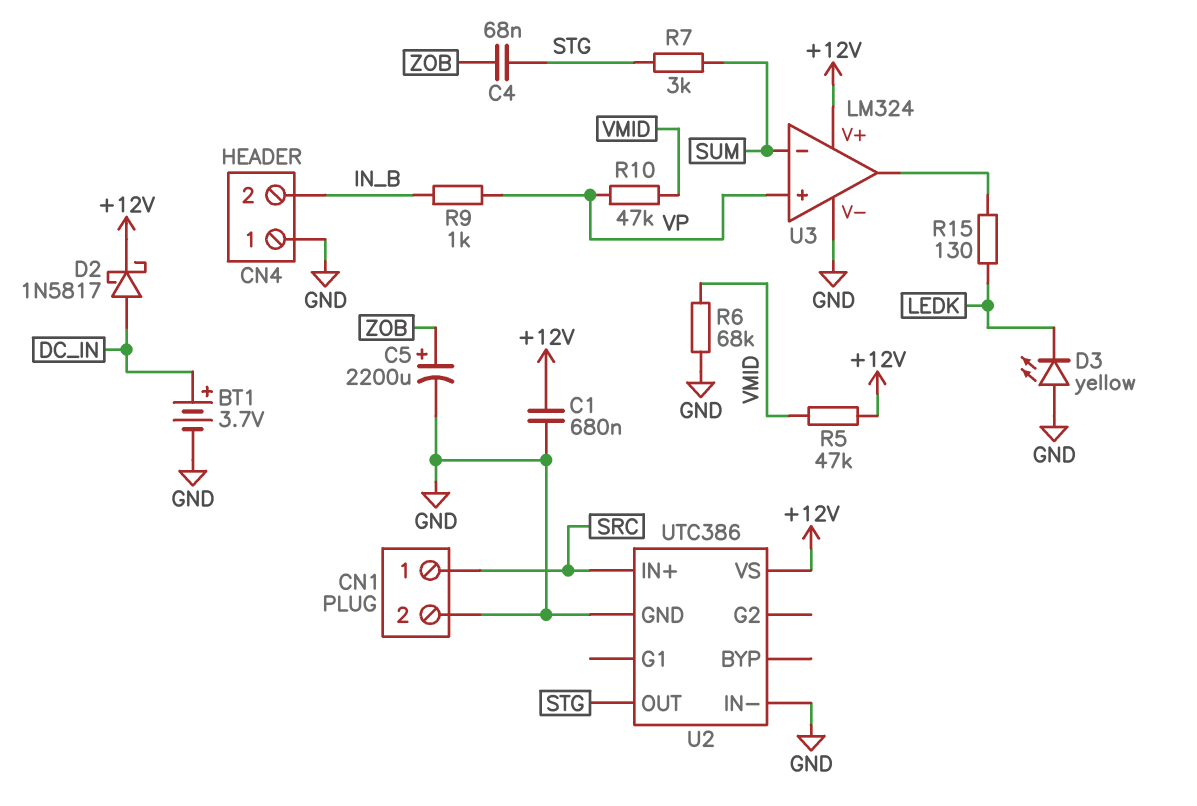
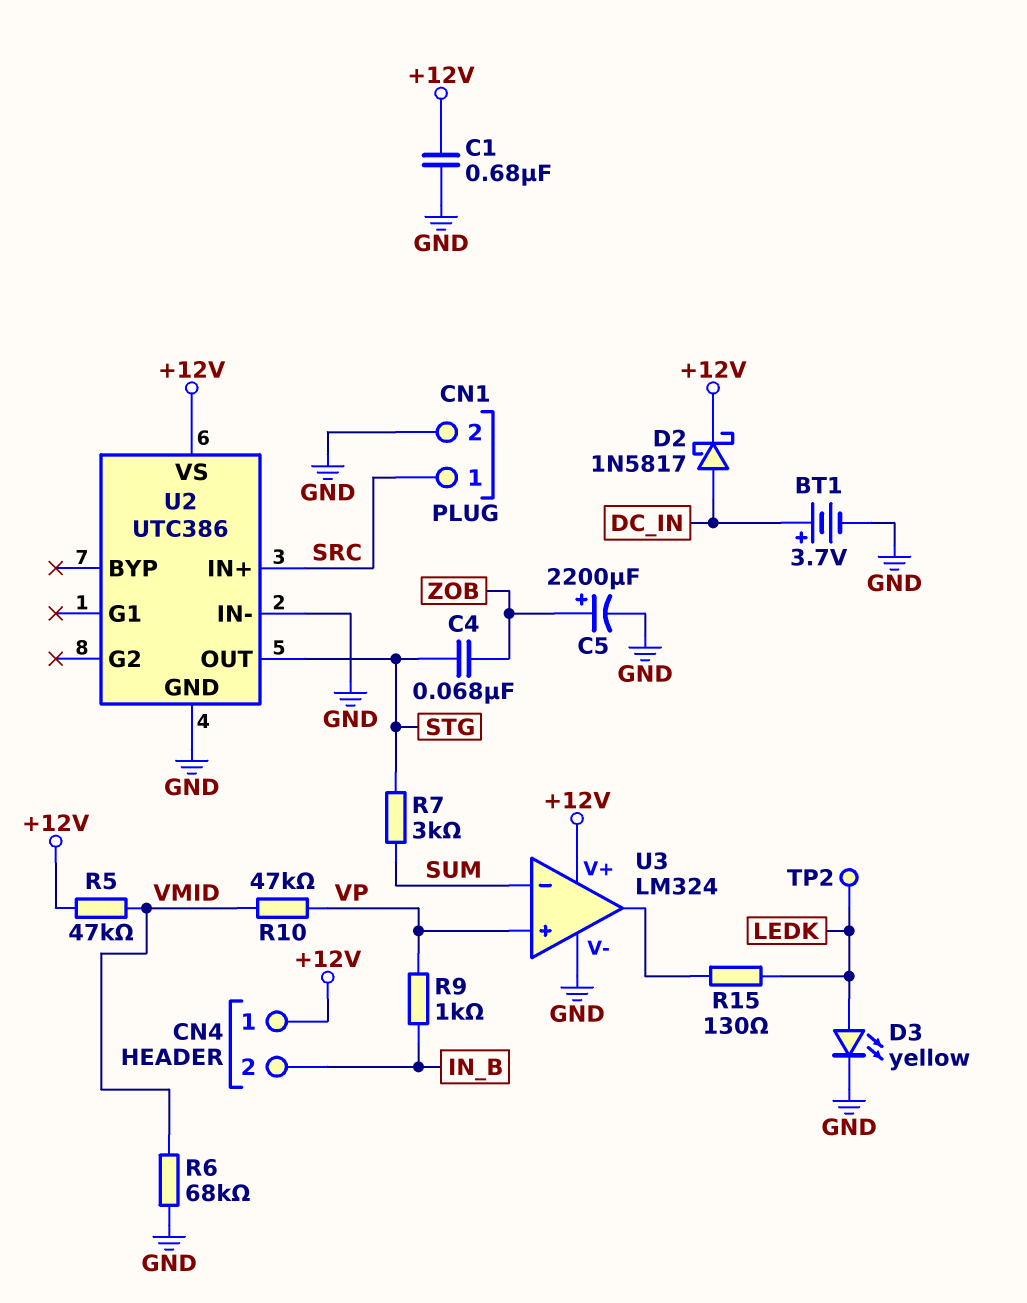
CN4 pin 1: GND -> +12V
D3: LED yellow (A GND, K LEDK) -> LED yellow (A LEDK, K GND)
TP2: none -> test point (LEDK)

